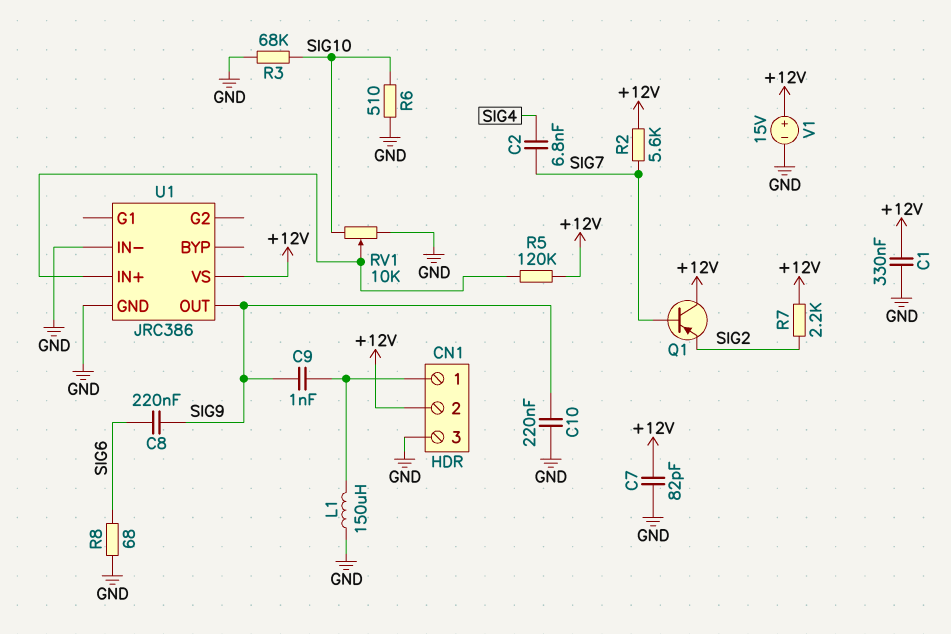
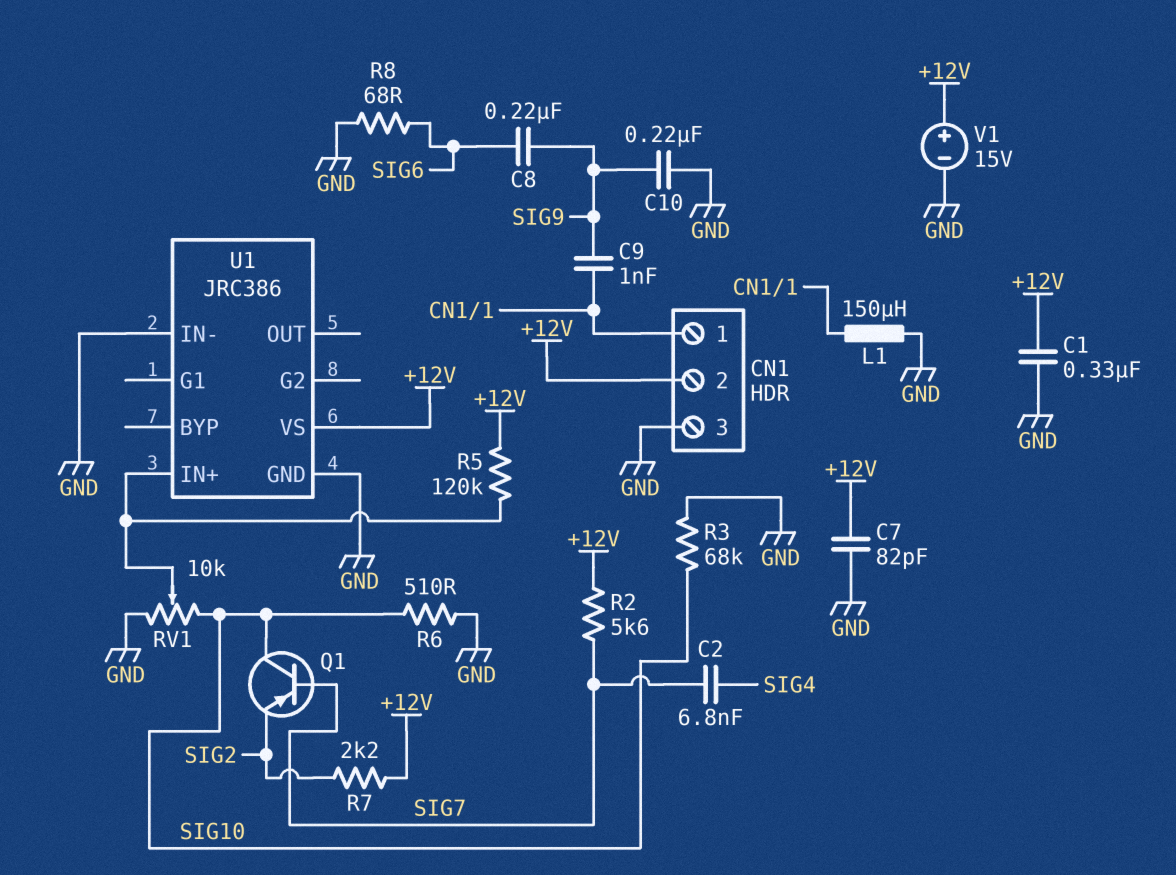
Q1: PNP (B SIG7, C +12V, E SIG2) -> PNP (B SIG7, C SIG10, E SIG2)
U1 pin OUT: SIG9 -> none

